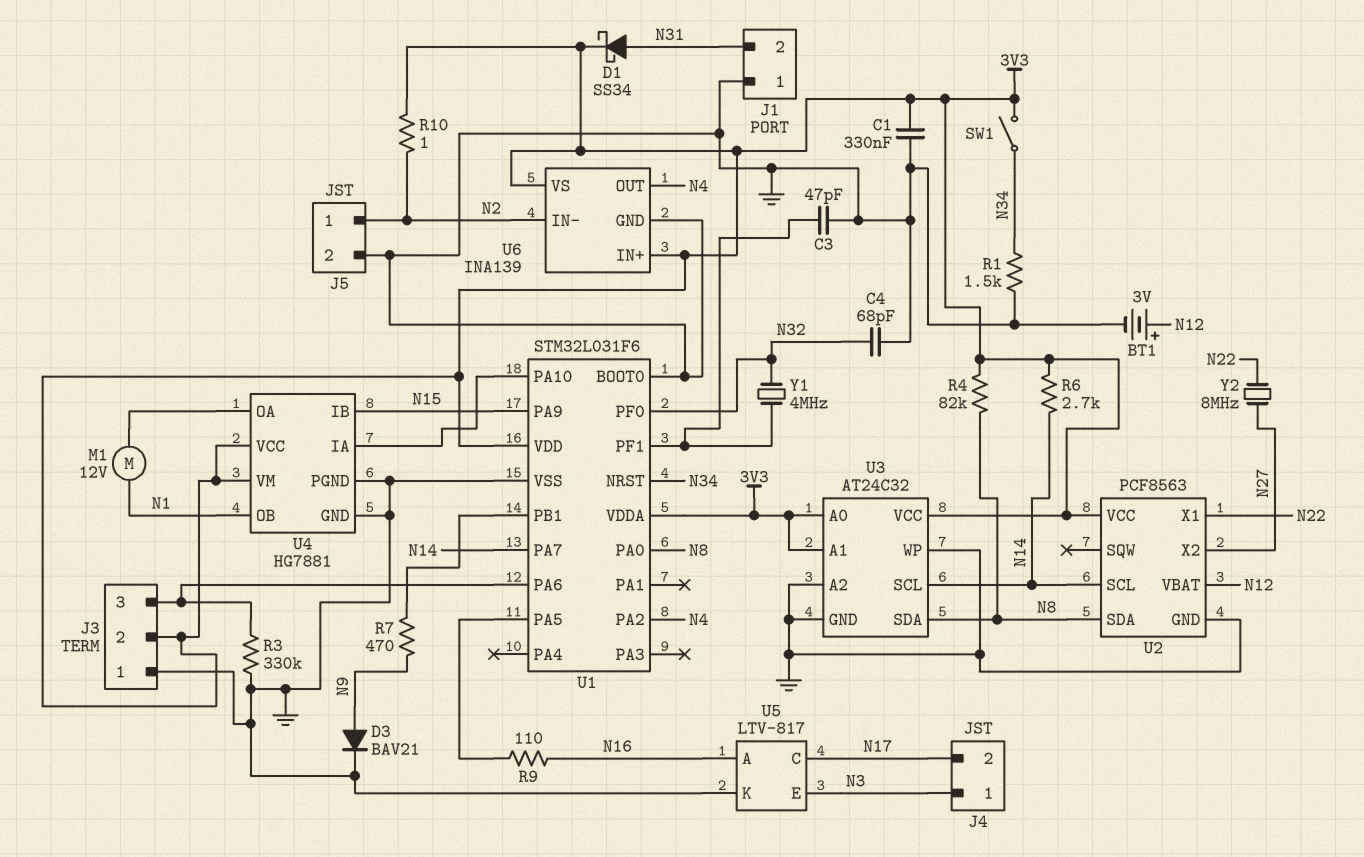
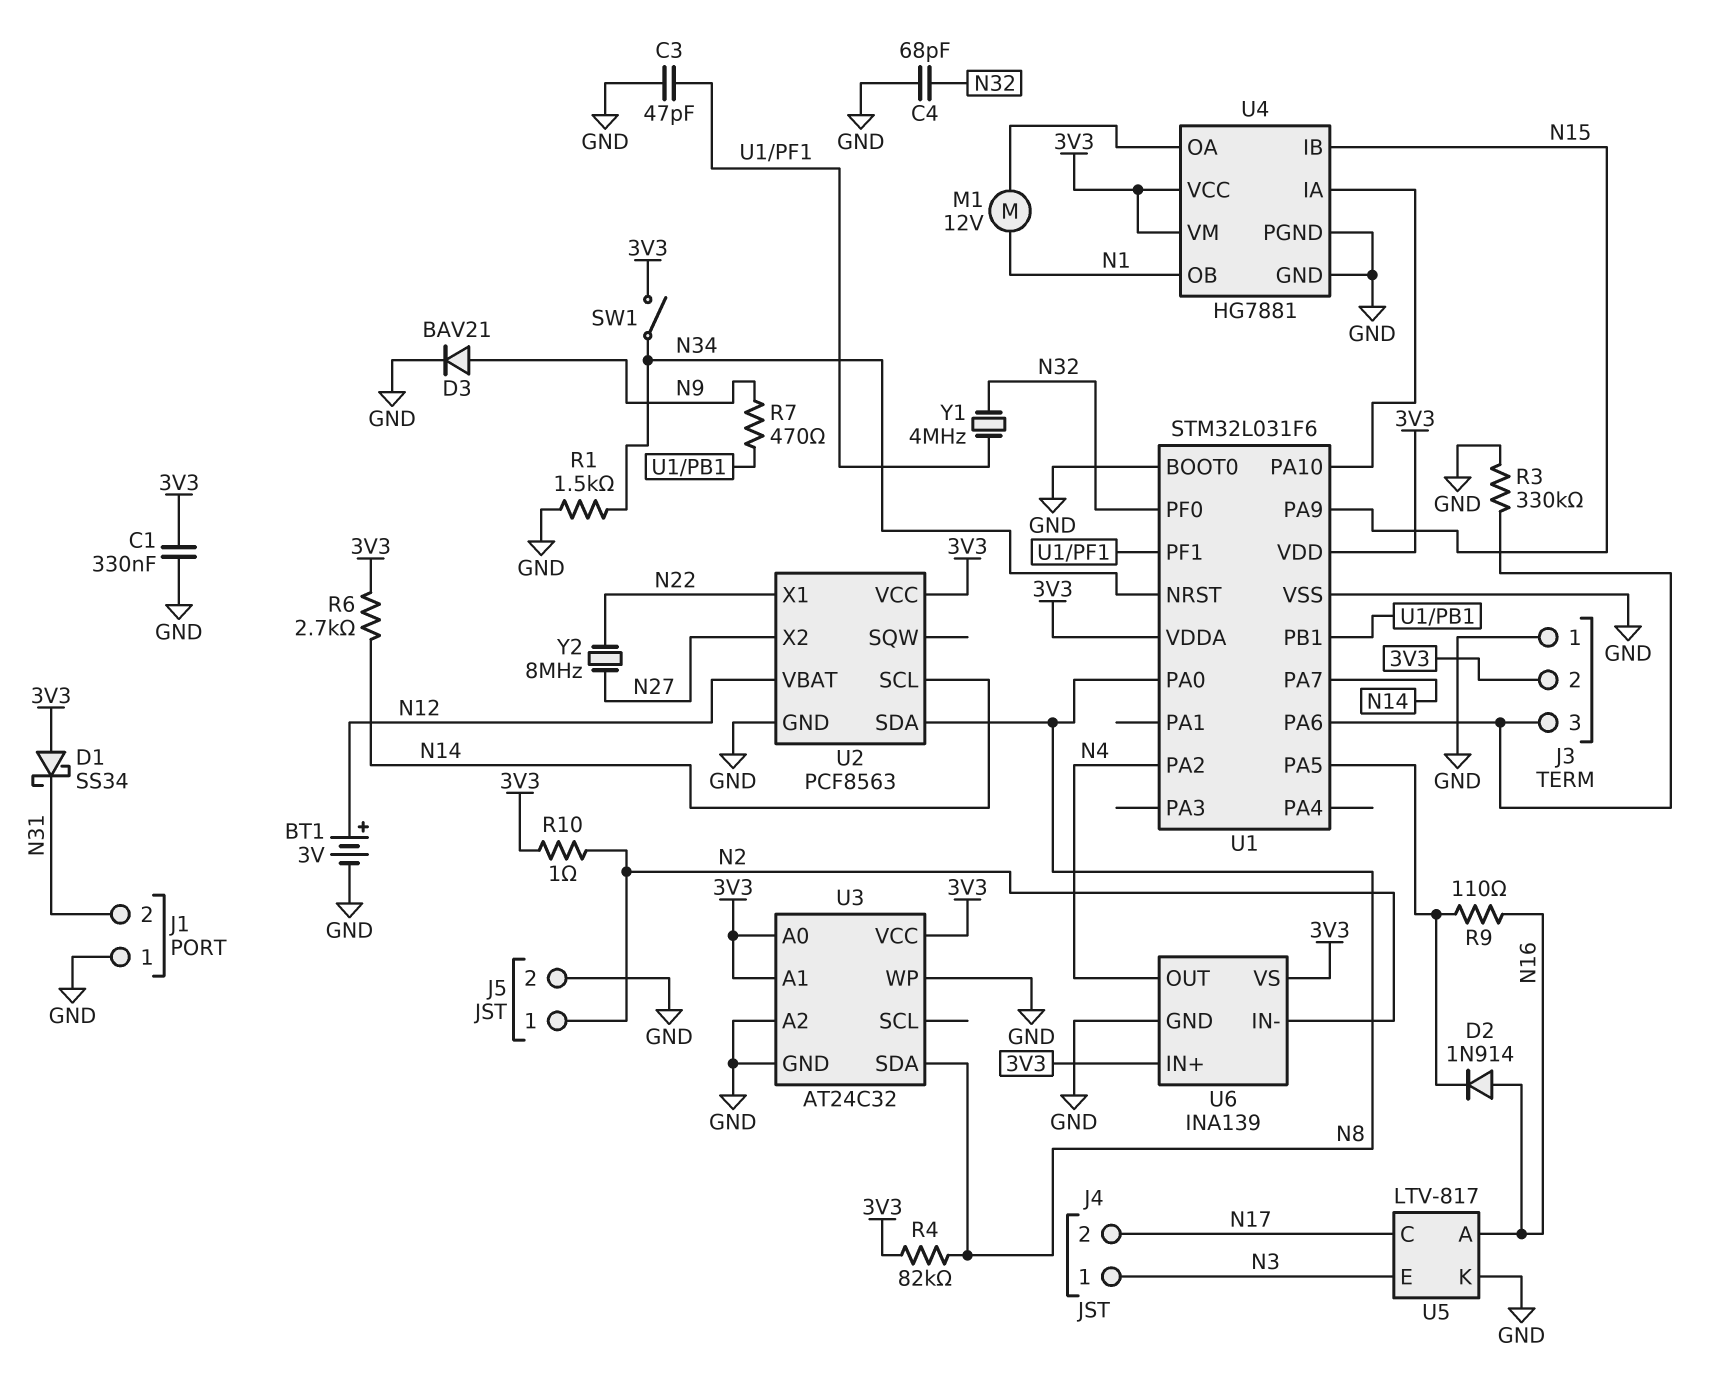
D1: schottky SS34 (A N31, K 3V3) -> schottky SS34 (A 3V3, K N31)
D2: none -> diode 1N914 (A N16, K U1/PA5)
U3 pin SCL: N14 -> none

